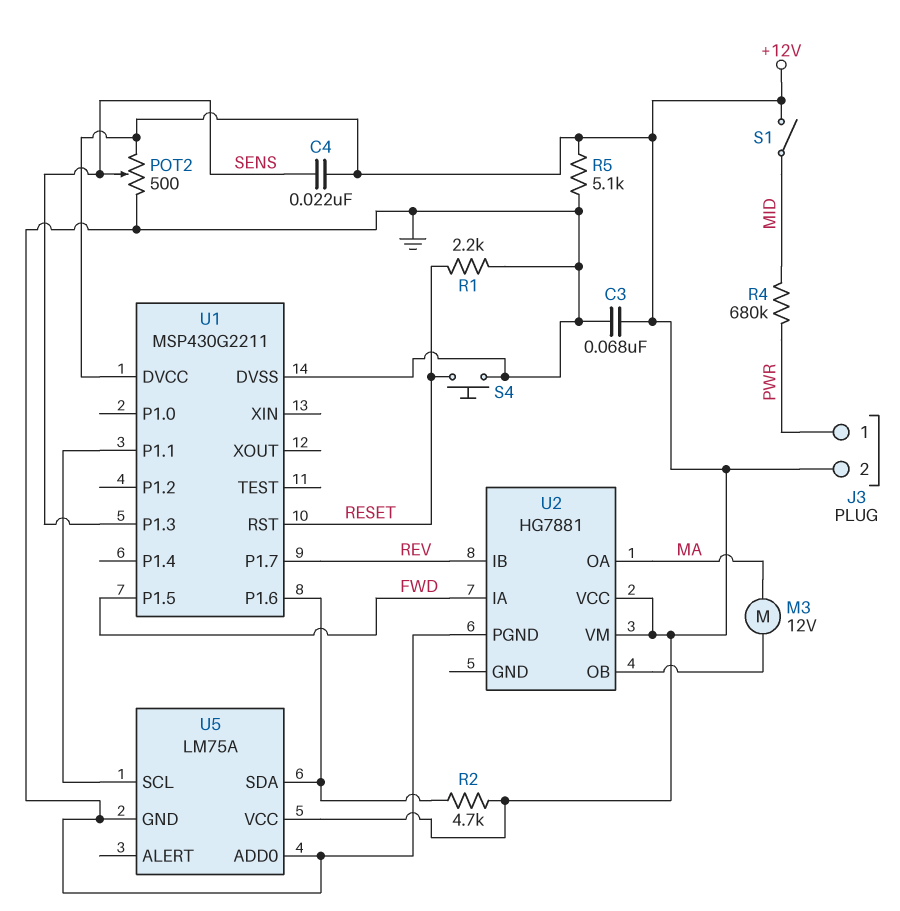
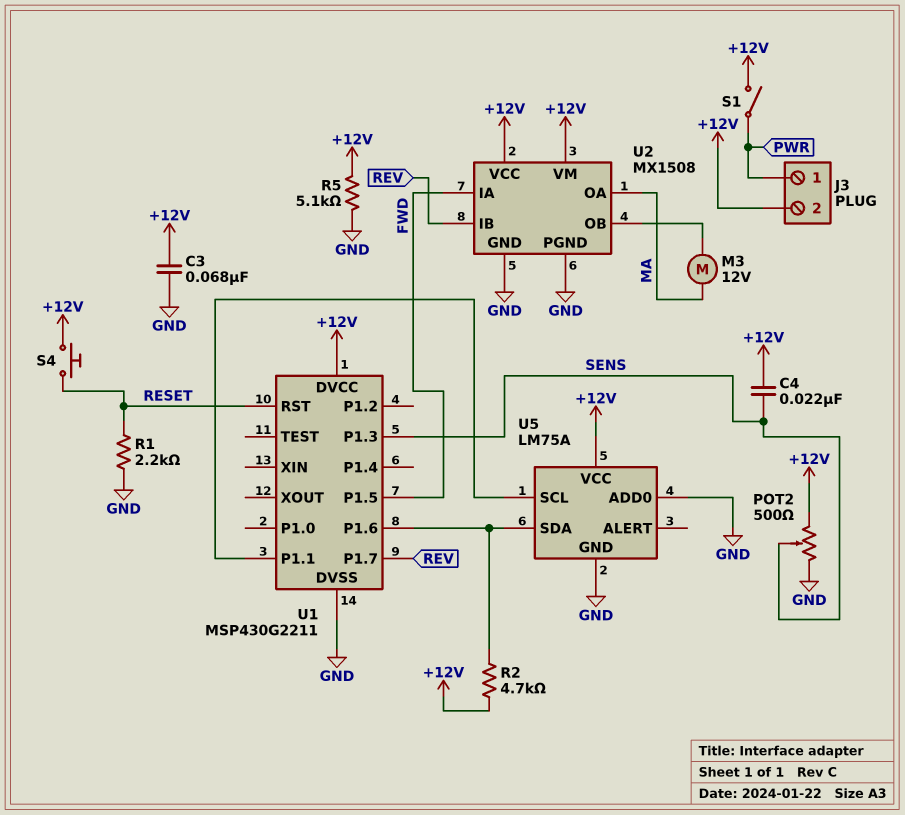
R4: 680k (MID, PWR) -> none
S1: switch (+12V, MID) -> switch (+12V, PWR)
S4: button (GND, RESET) -> button (+12V, RESET)
U2: HG7881 -> MX1508
U2 pin GND: none -> GND

